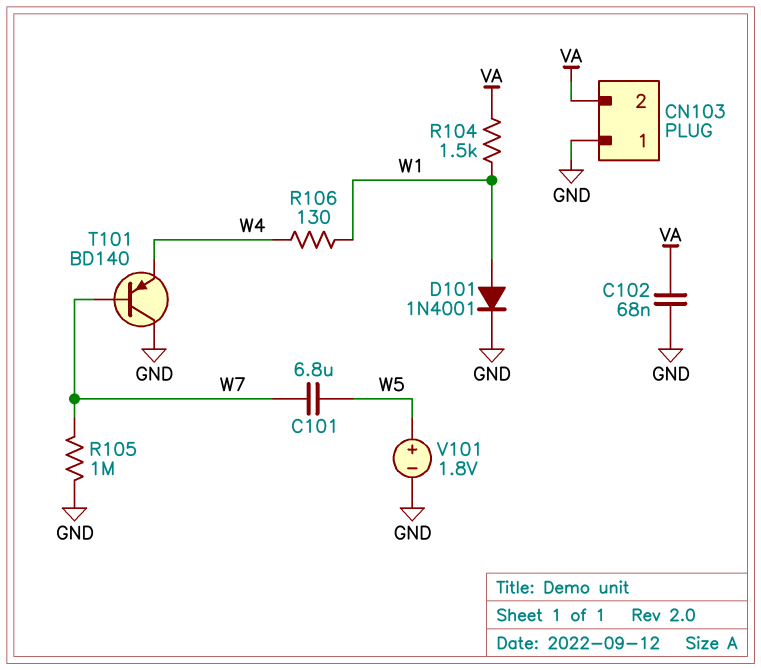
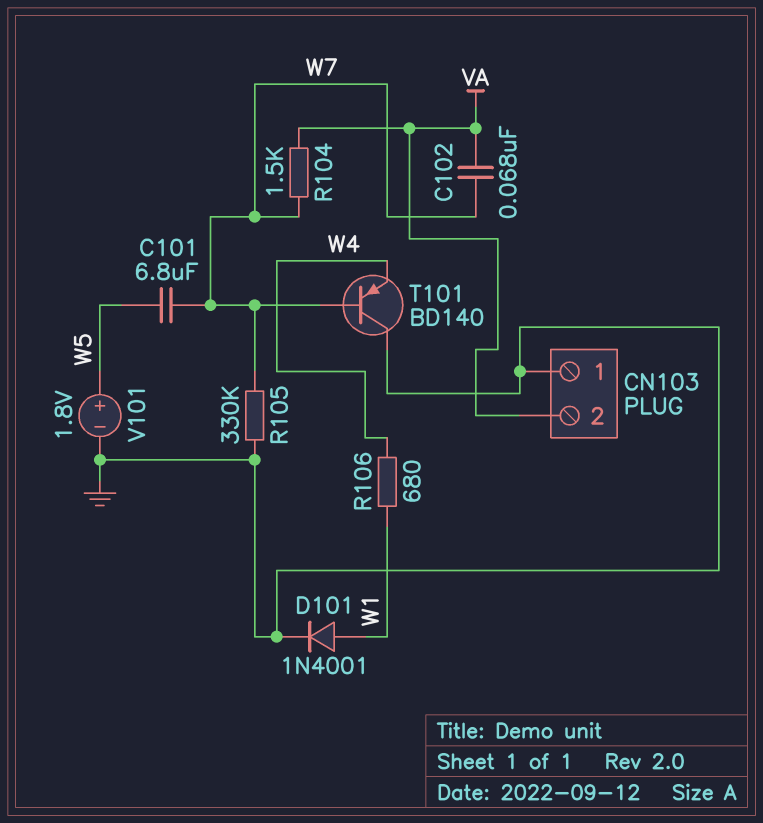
C102: 68nF (GND, VA) -> 68nF (VA, W7)
R104: 1.5k (VA, W1) -> 1.5k (VA, W7)
R105: 1M (GND, W7) -> 330k (GND, W7)
R106: 130 (W1, W4) -> 680 (W1, W4)

